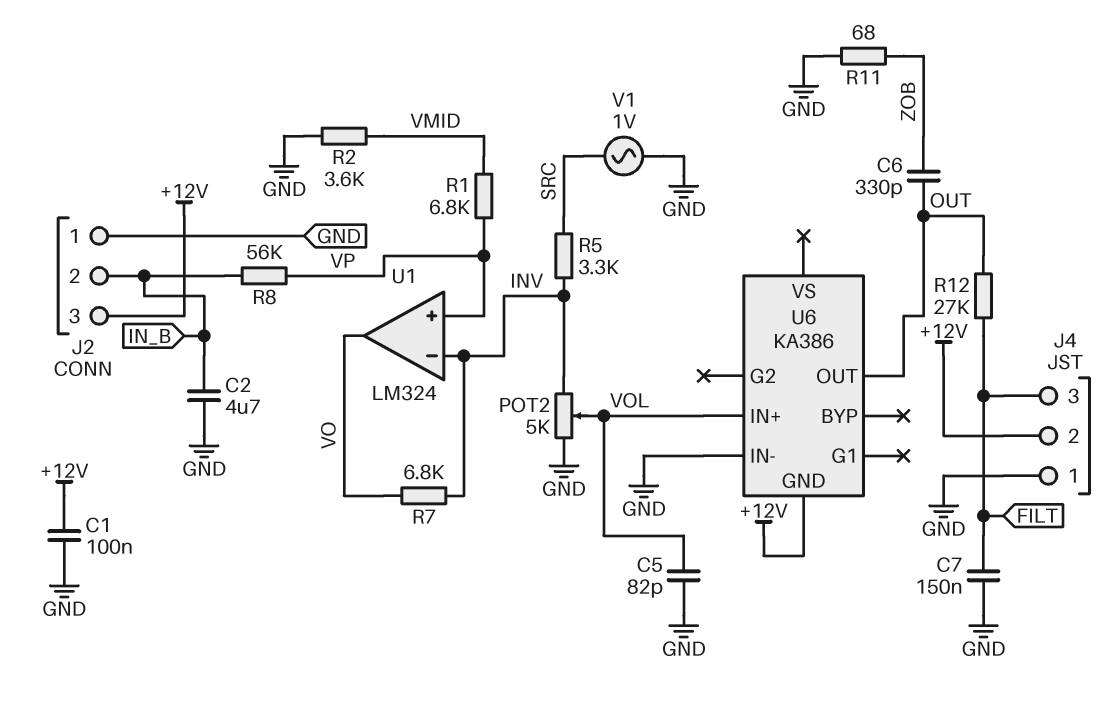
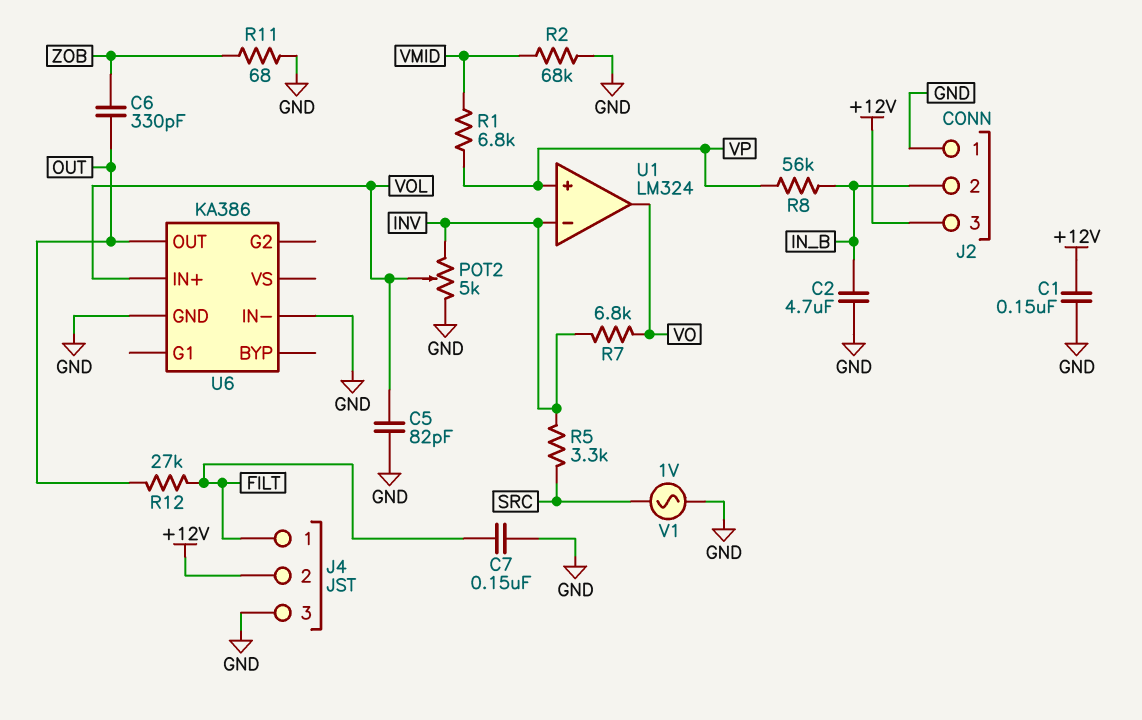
C1: 100nF (+12V, GND) -> 150nF (+12V, GND)
J4 pin 1: GND -> FILT
J4 pin 3: FILT -> GND
R2: 3.6k (GND, VMID) -> 68k (GND, VMID)
U6 pin GND: +12V -> GND

